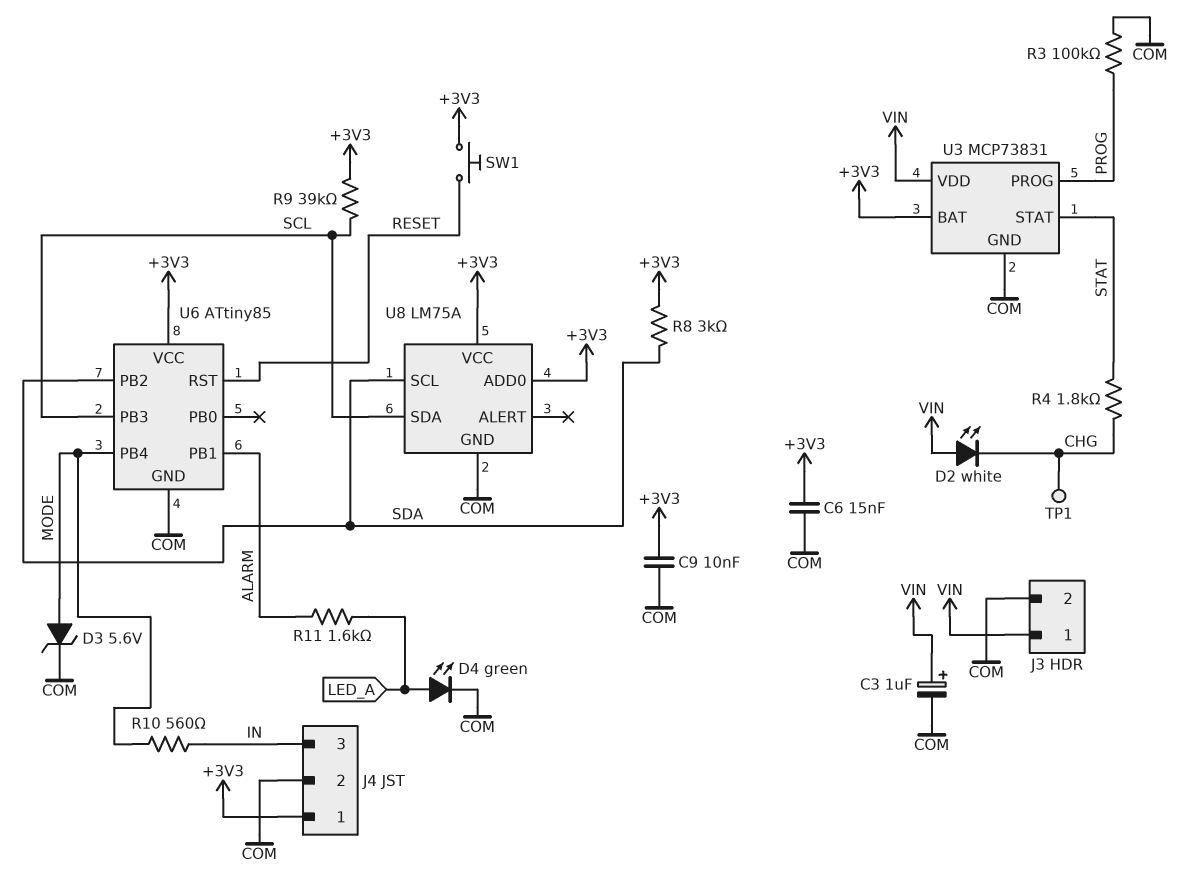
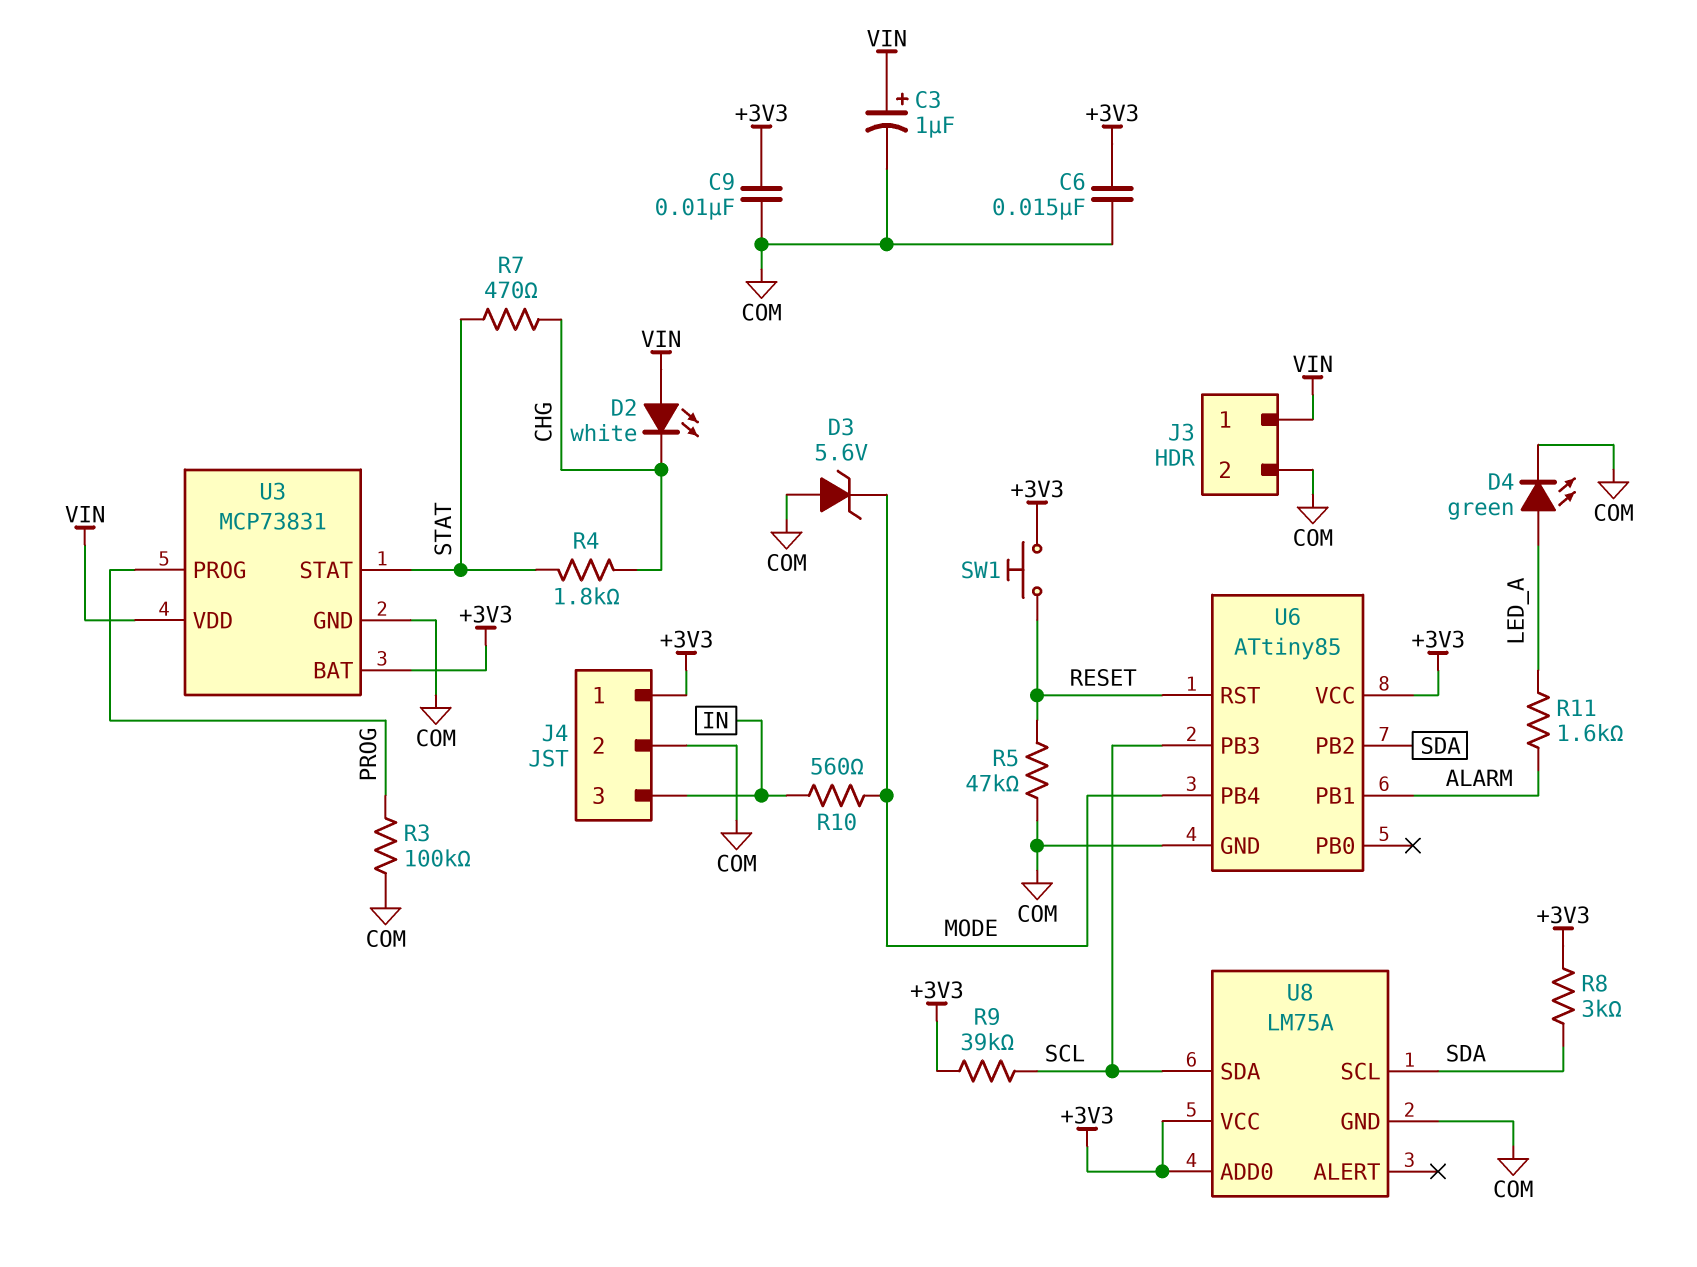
D3: zener 5.6V (A MODE, K COM) -> zener 5.6V (A COM, K MODE)
R5: none -> 47k (COM, RESET)
R7: none -> 470 (CHG, STAT)
TP1: test point (CHG) -> none

